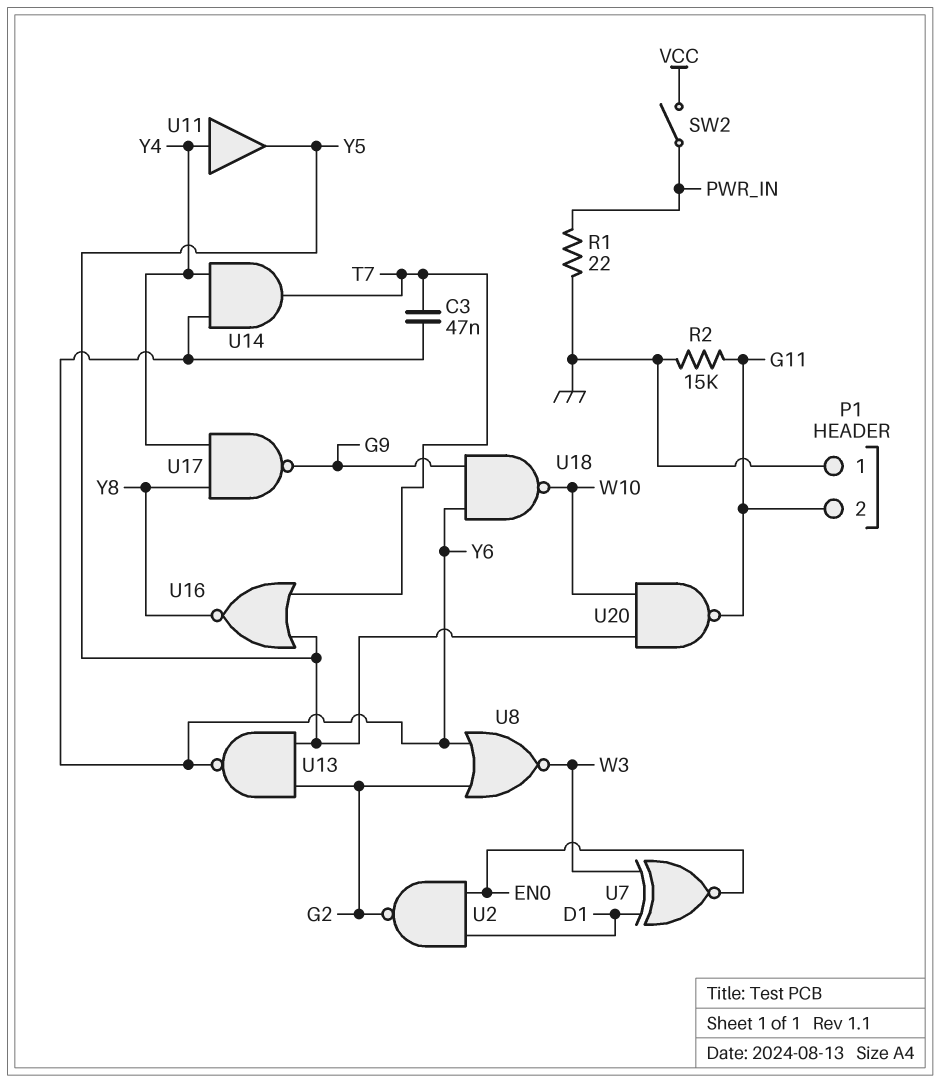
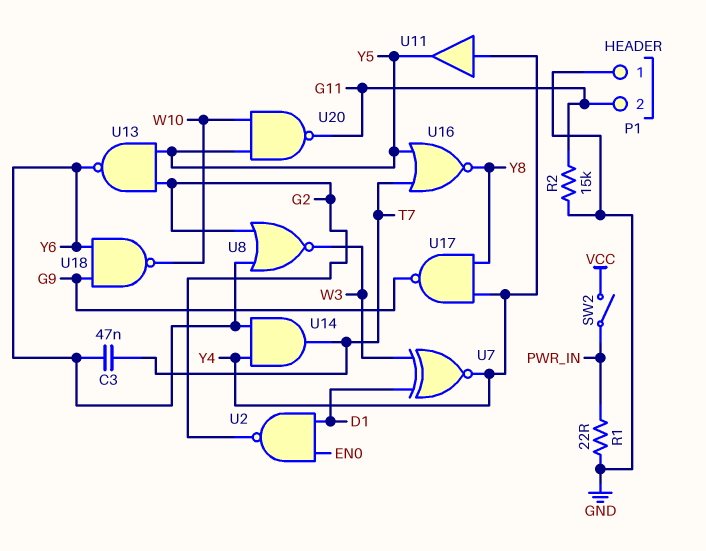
U7: XNOR (in D1, in W3, out EN0) -> XNOR (in D1, in W3, out Y4)

